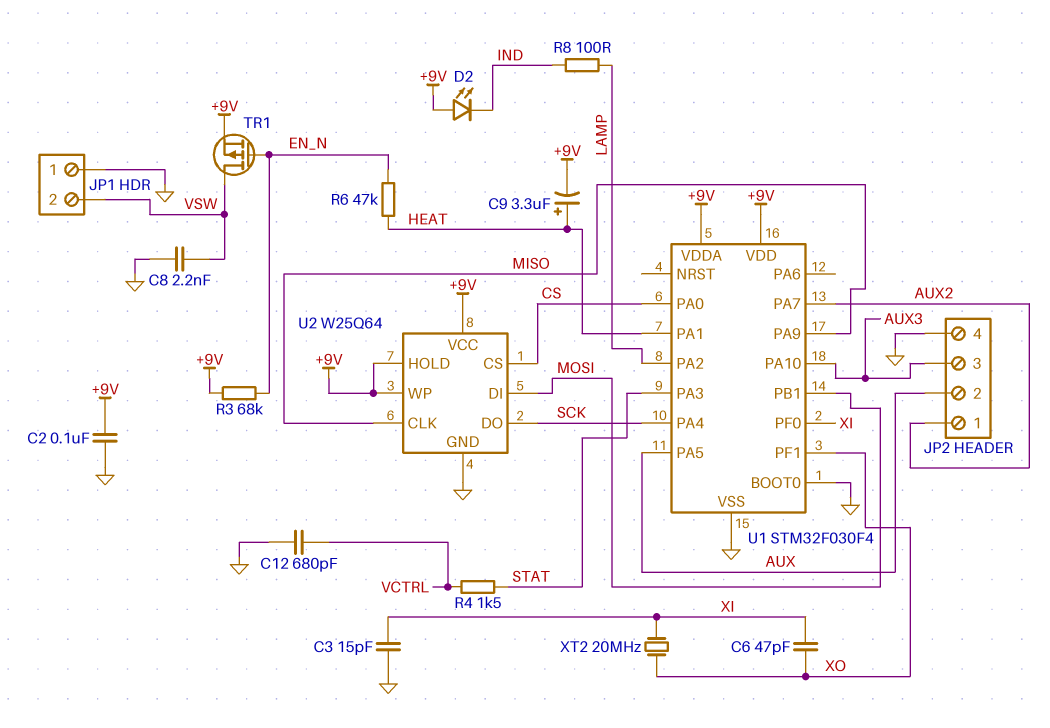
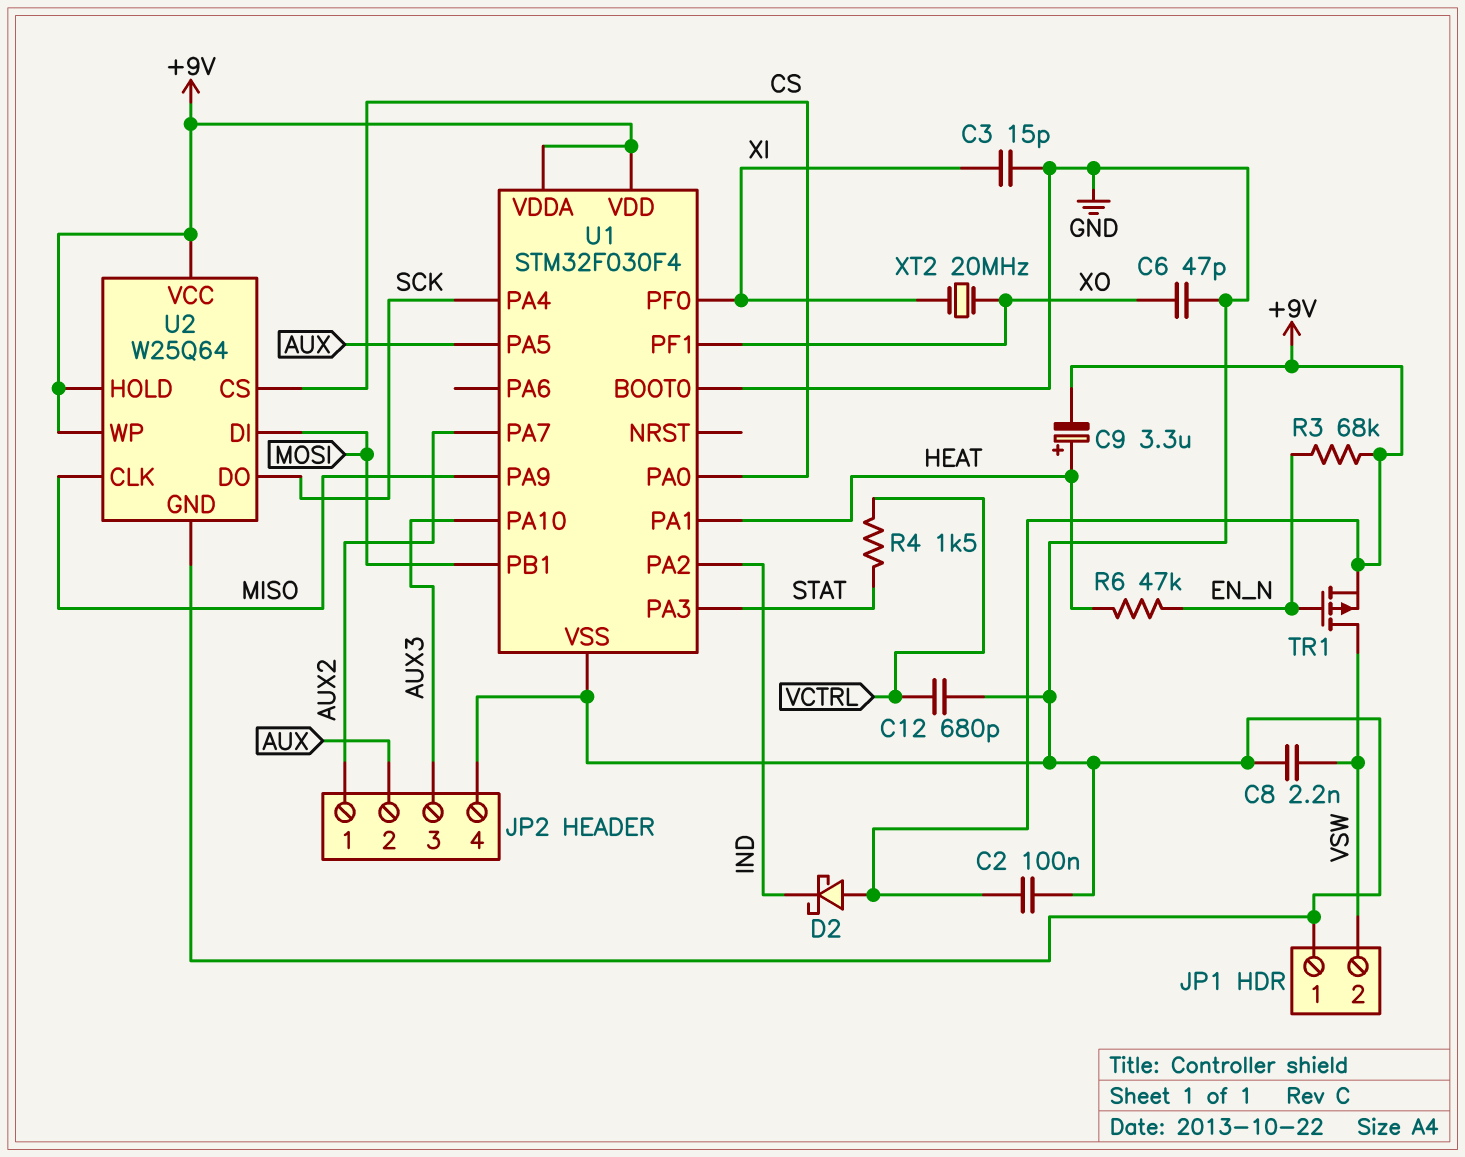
C6: 47pF (XI, XO) -> 47pF (GND, XO)
D2: LED (A +9V, K IND) -> schottky (A +9V, K IND)
R8: 100 (IND, LAMP) -> none
U1 pin PA2: LAMP -> IND

